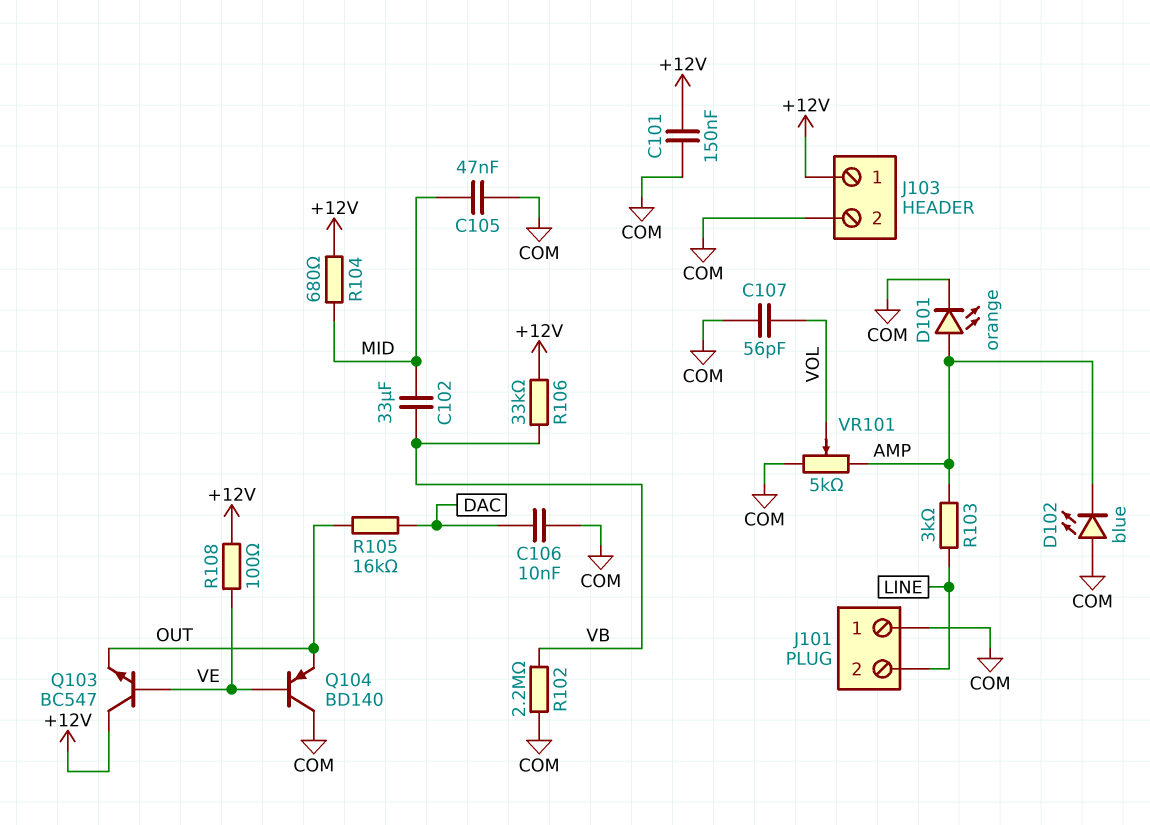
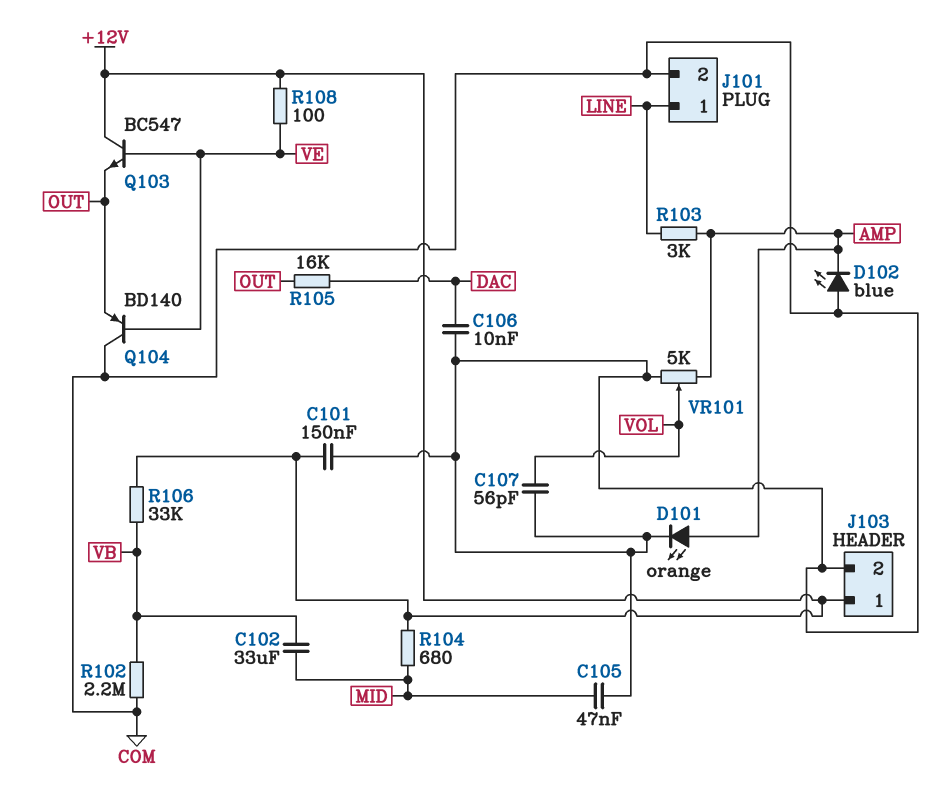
J101 pin 1: COM -> LINE
J101 pin 2: LINE -> COM

